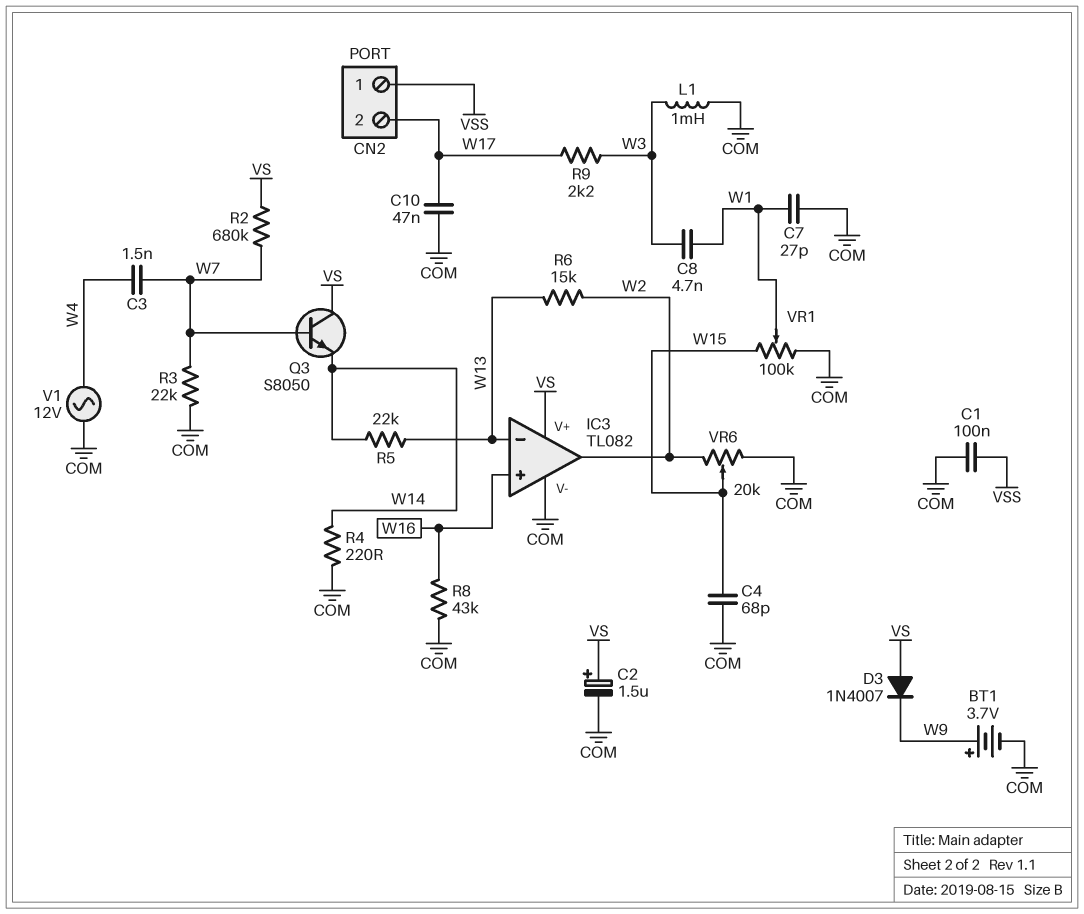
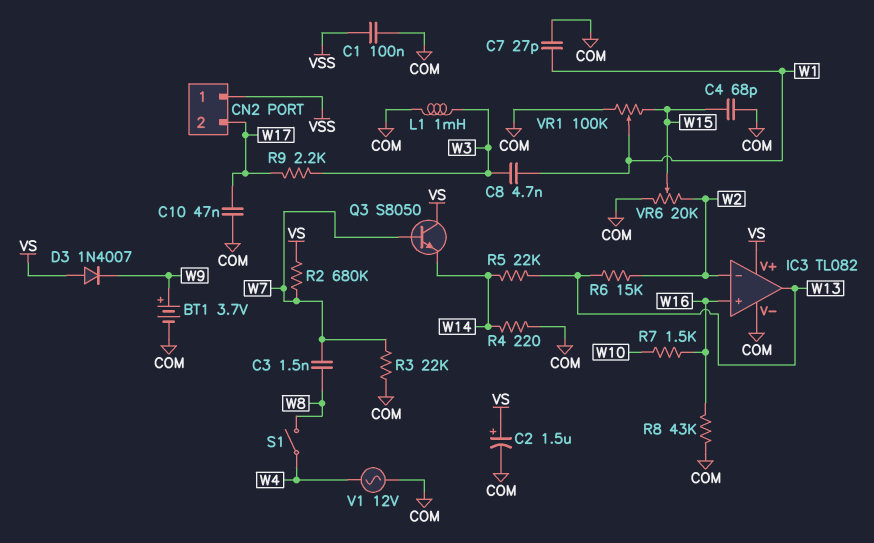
C3: 1.5nF (W4, W7) -> 1.5nF (W7, W8)
IC3 pin in-: W13 -> W2
IC3 pin out: W2 -> W13
R7: none -> 1.5k (W10, W16)
S1: none -> switch (W4, W8)

